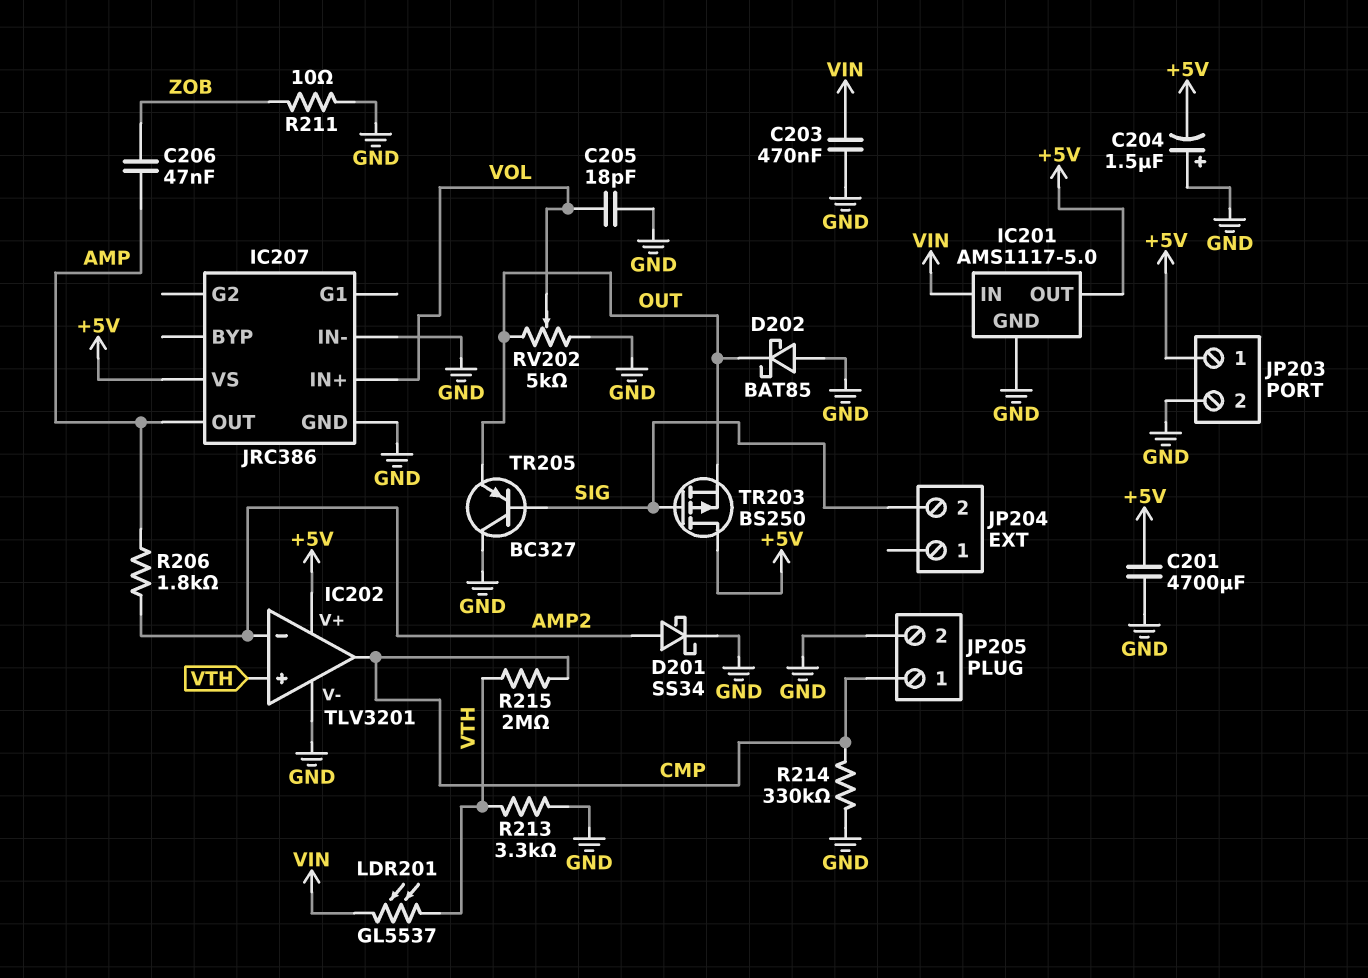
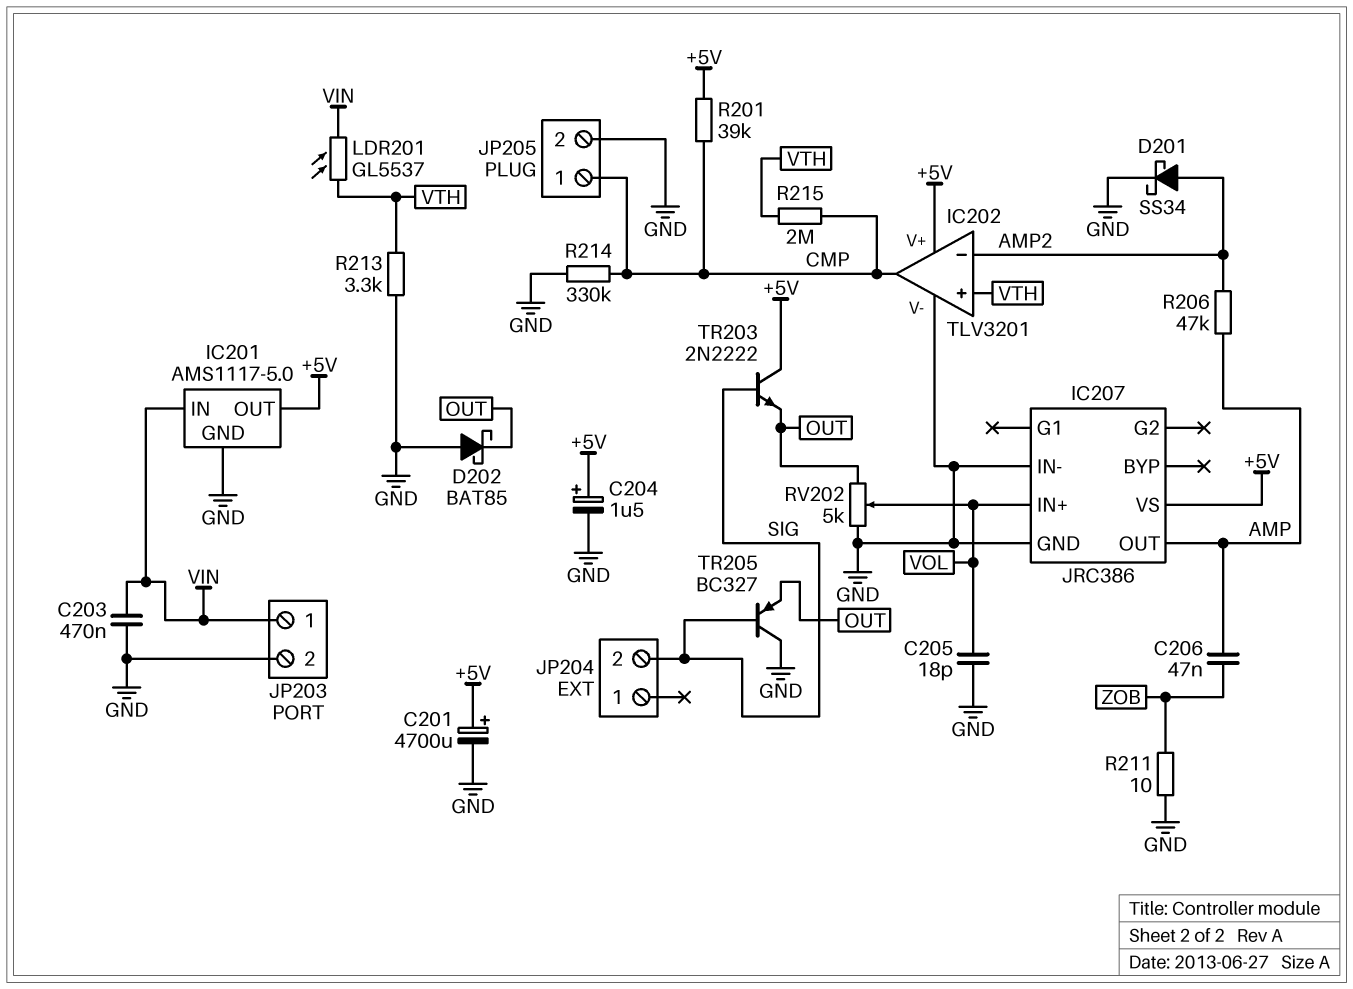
C201: 4700uF (+5V, GND) -> 4700uF (plus +5V, minus GND)
C204: 1.5uF (plus GND, minus +5V) -> 1.5uF (plus +5V, minus GND)
JP203 pin 1: +5V -> VIN
R201: none -> 39k (+5V, CMP)
R206: 1.8k (AMP, AMP2) -> 47k (AMP, AMP2)
TR203: PMOS BS250 (G SIG, D +5V, S OUT) -> NPN 2N2222 (B SIG, C +5V, E OUT)

